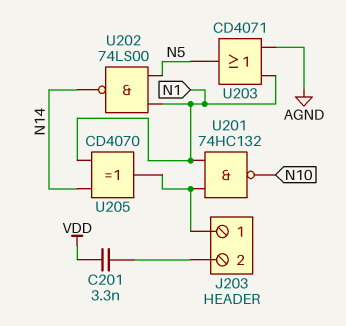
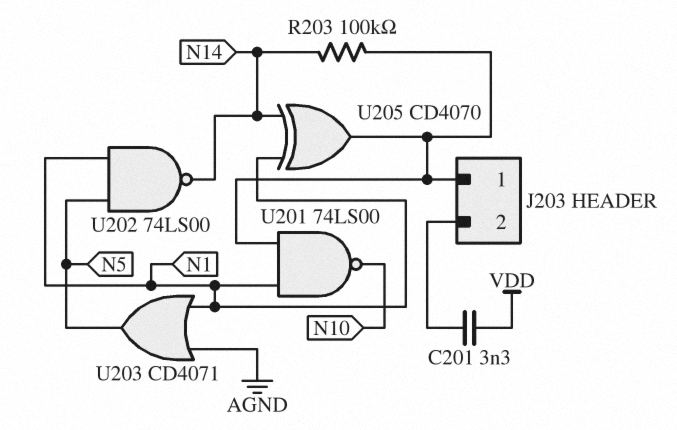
R203: none -> 100k (J203/1, N14)
U201: NAND 74HC132 (in J203/1, in N1, out N10) -> NAND 74LS00 (in J203/1, in N1, out N10)

